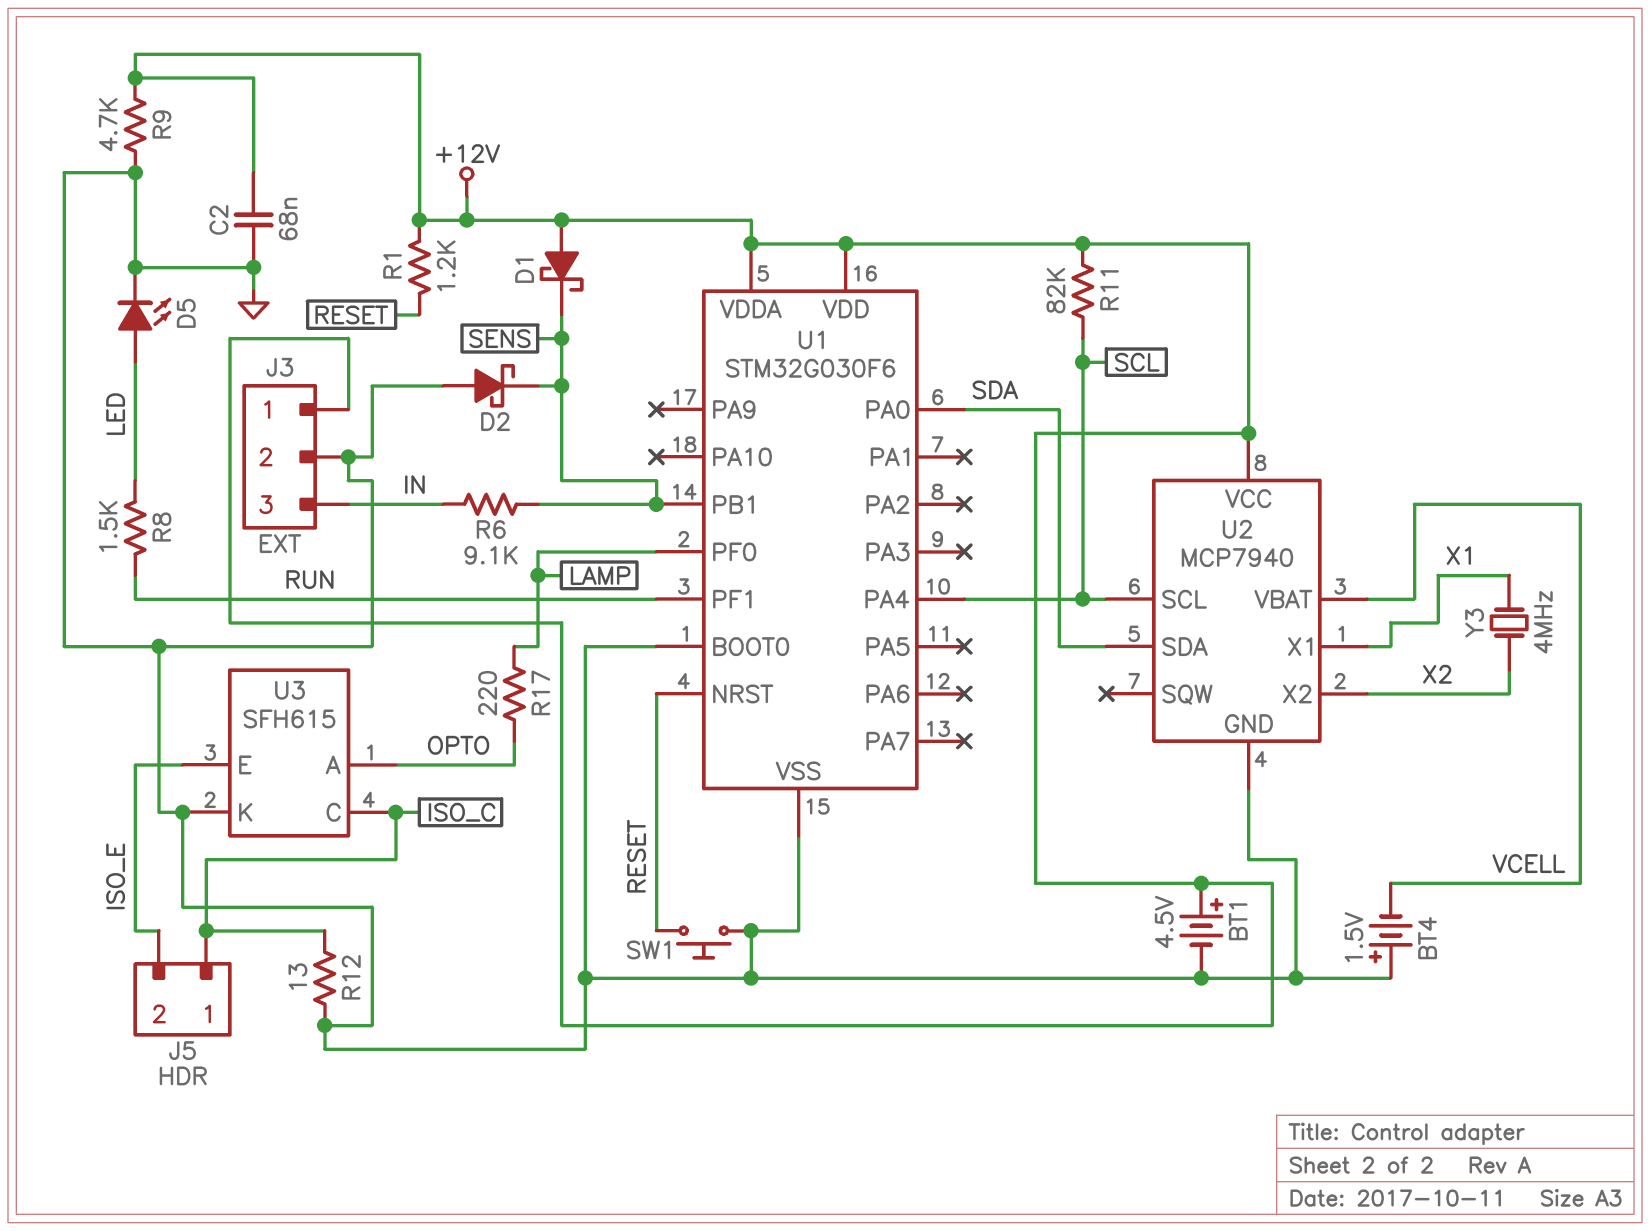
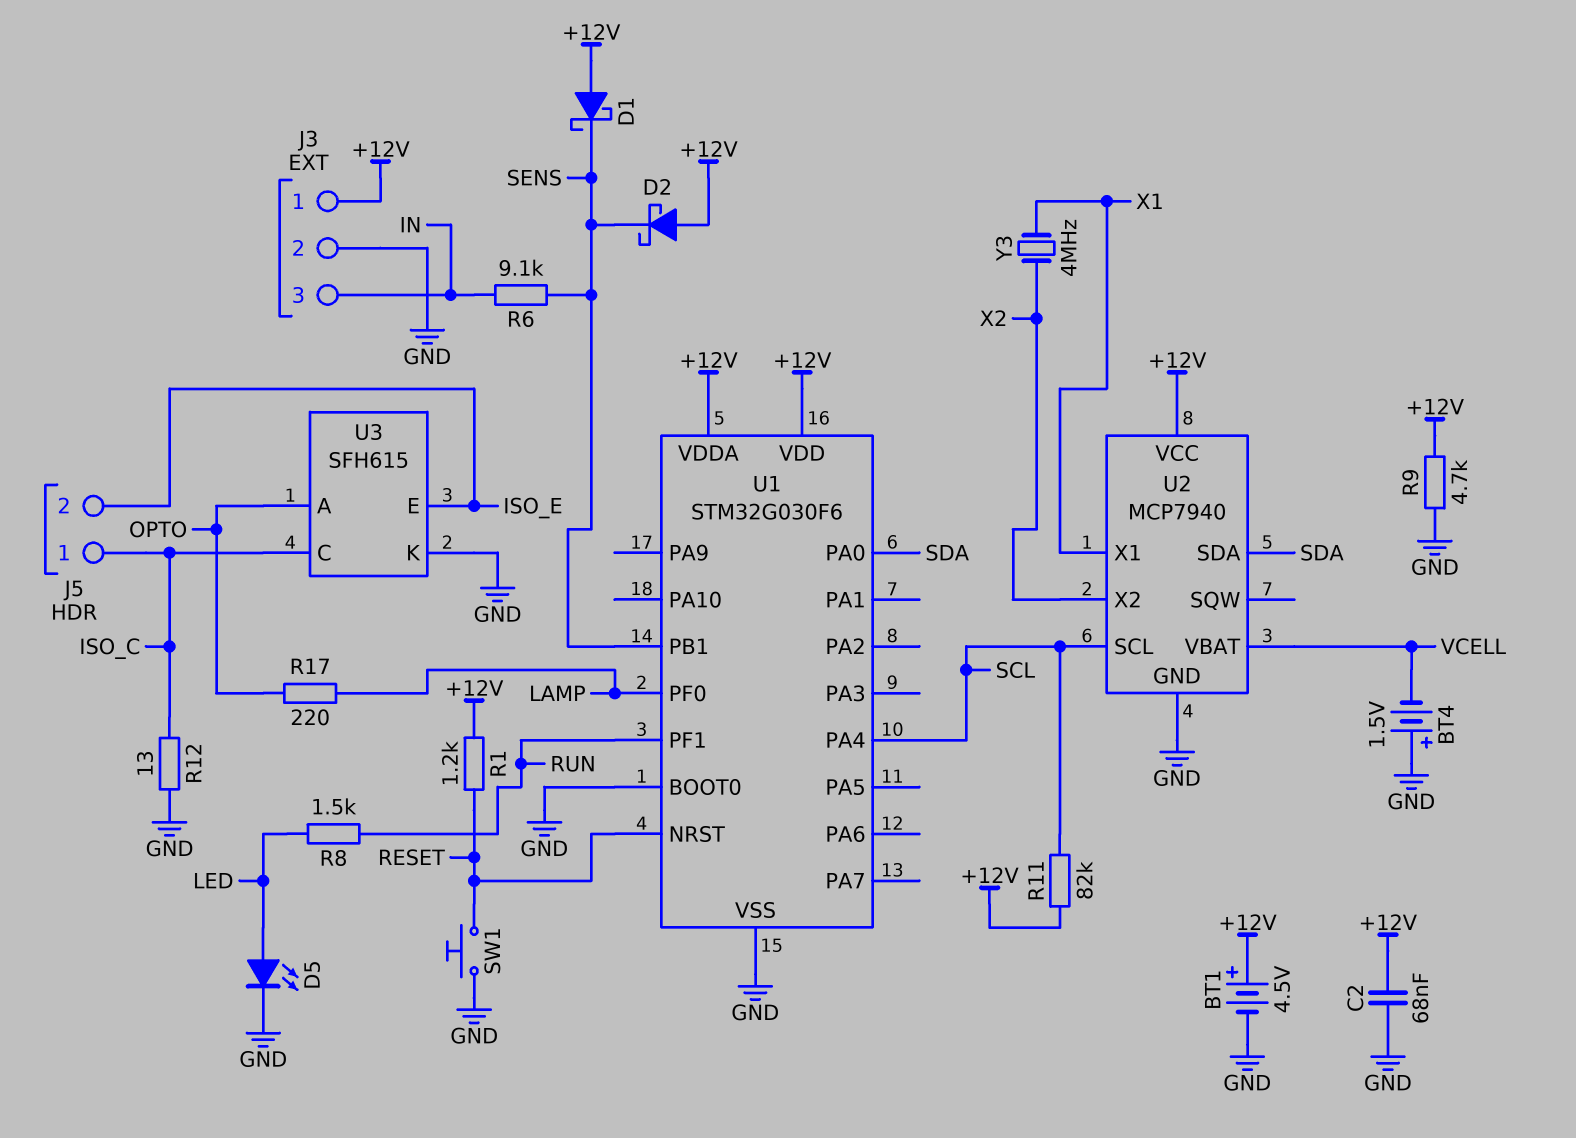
D2: schottky (A GND, K SENS) -> schottky (A +12V, K SENS)

